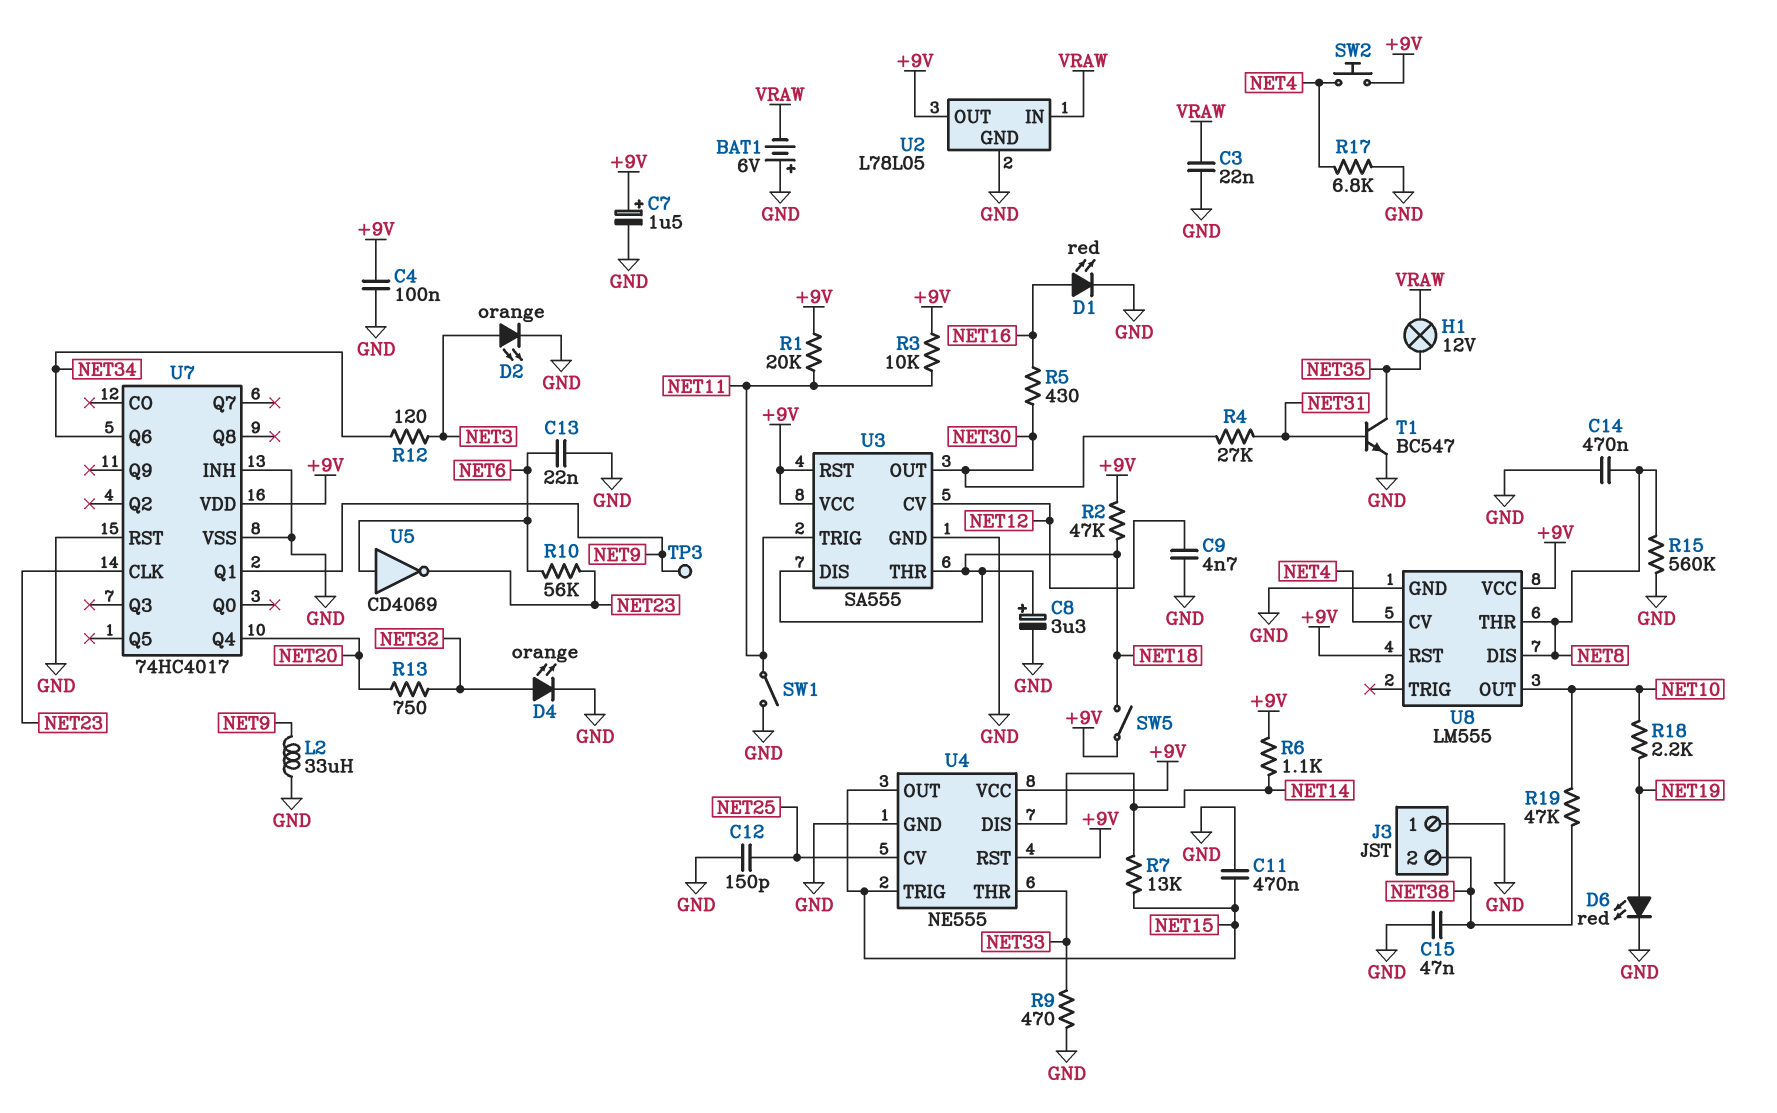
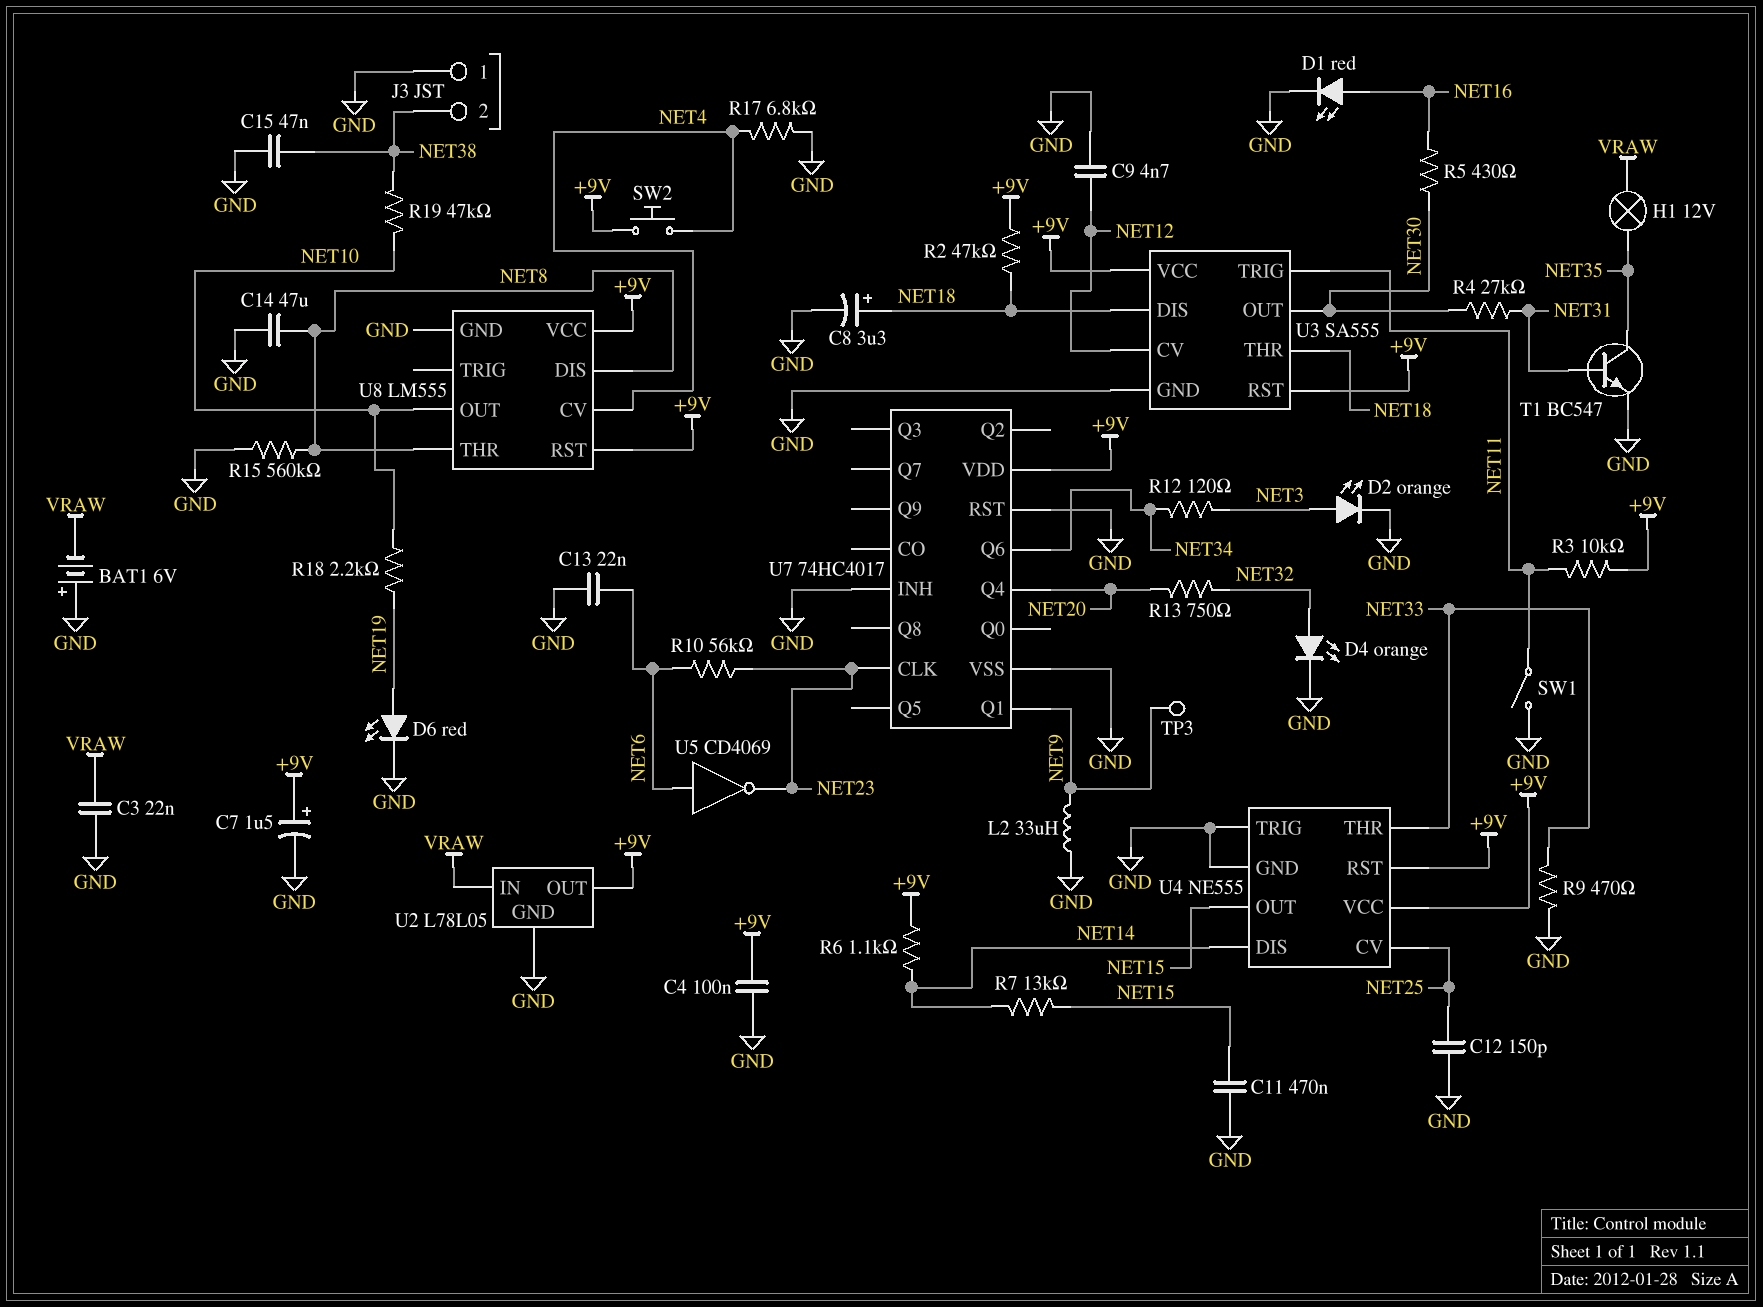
C14: 470nF (GND, NET8) -> 47uF (GND, NET8)
R1: 20k (+9V, NET11) -> none
SW5: switch (+9V, NET18) -> none
U4 pin TRIG: NET15 -> GND

